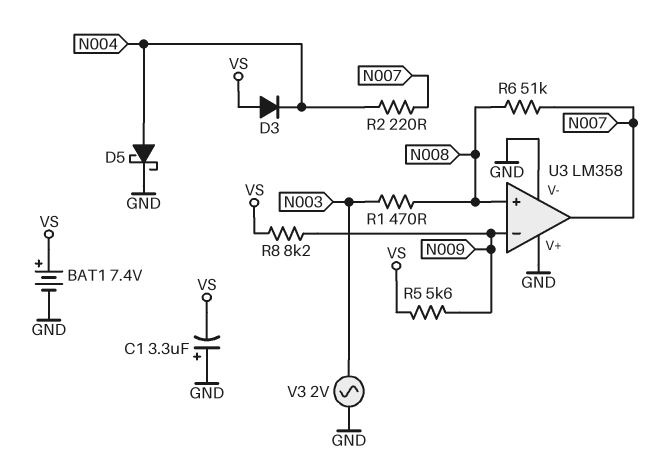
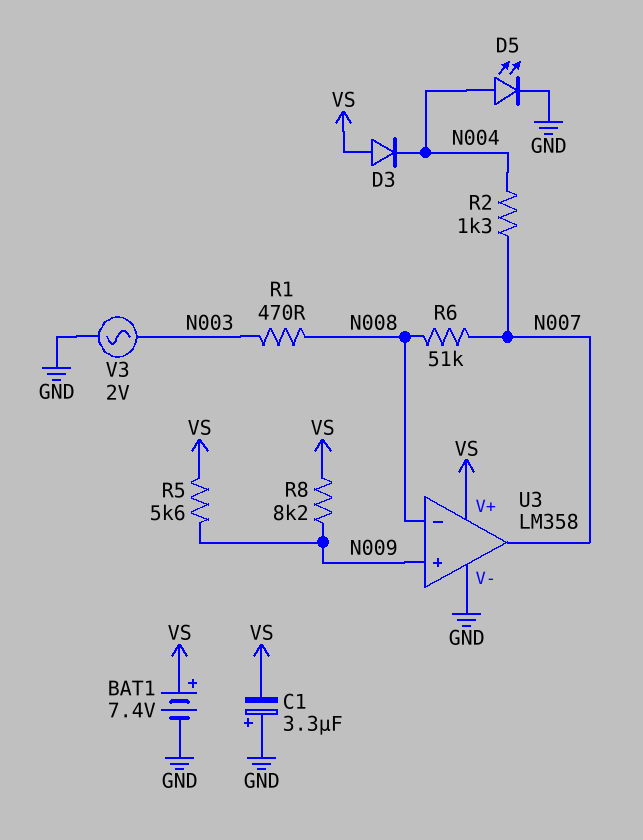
D5: schottky (A N004, K GND) -> LED (A N004, K GND)
R2: 220 (N004, N007) -> 1.3k (N004, N007)
U3 pin V+: GND -> VS
U3 pin in+: N008 -> N009
U3 pin in-: N009 -> N008

